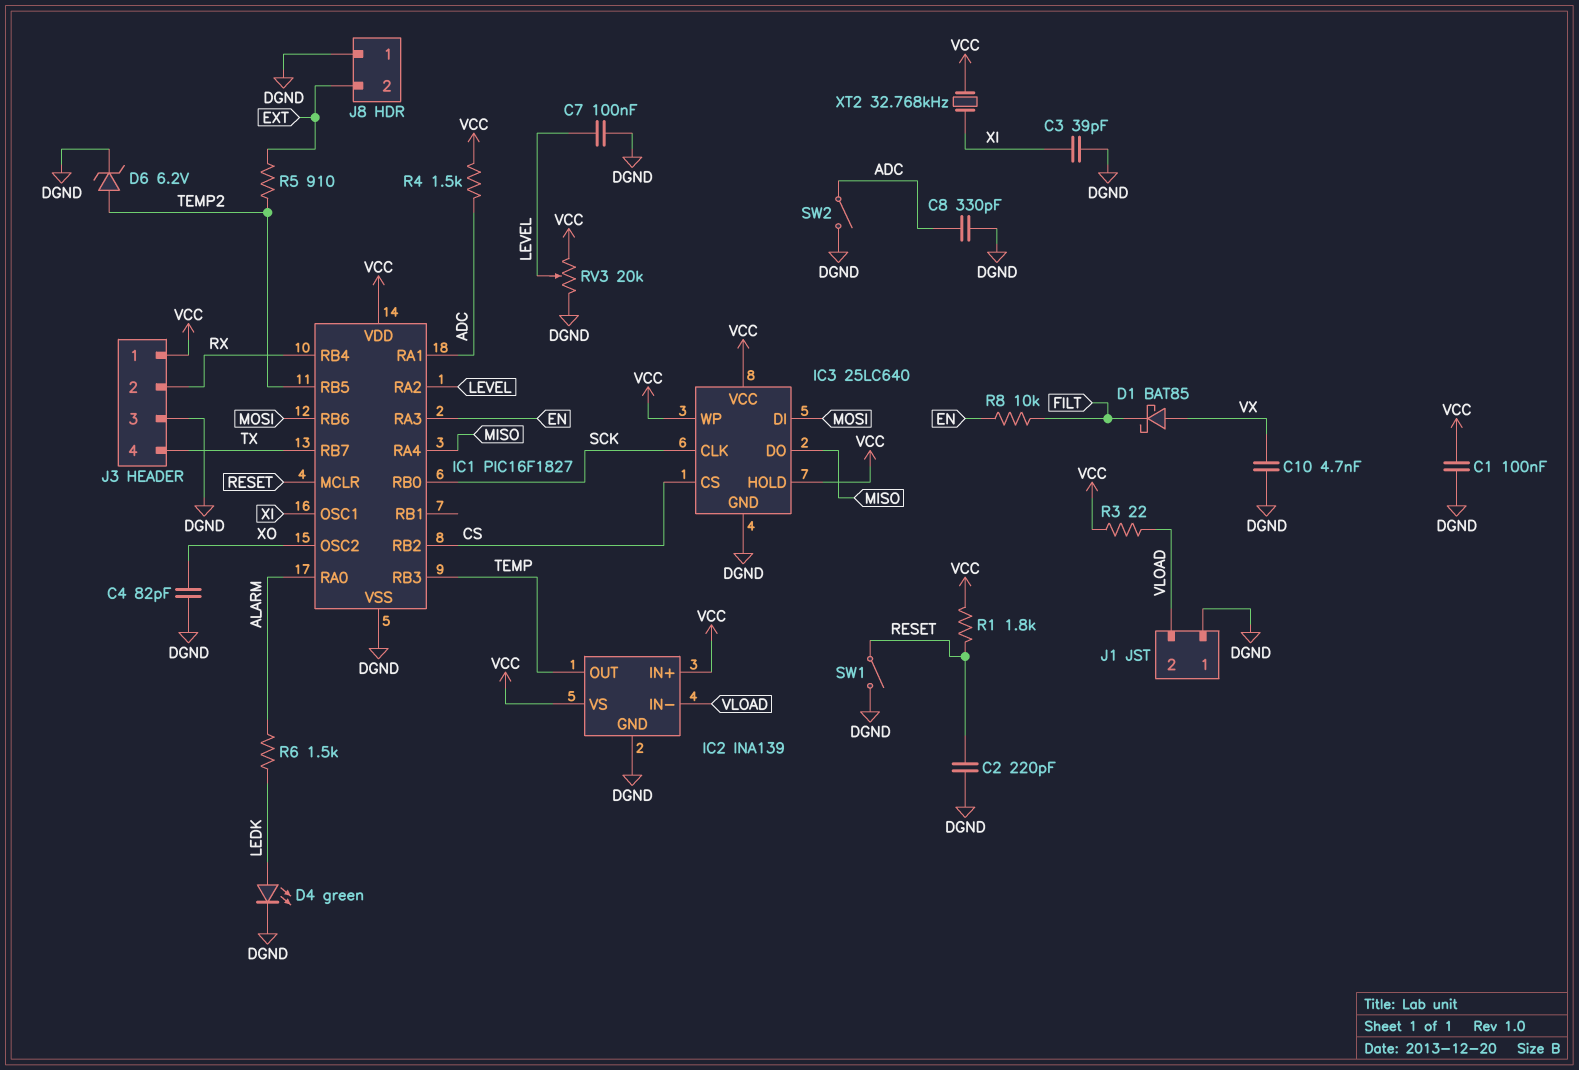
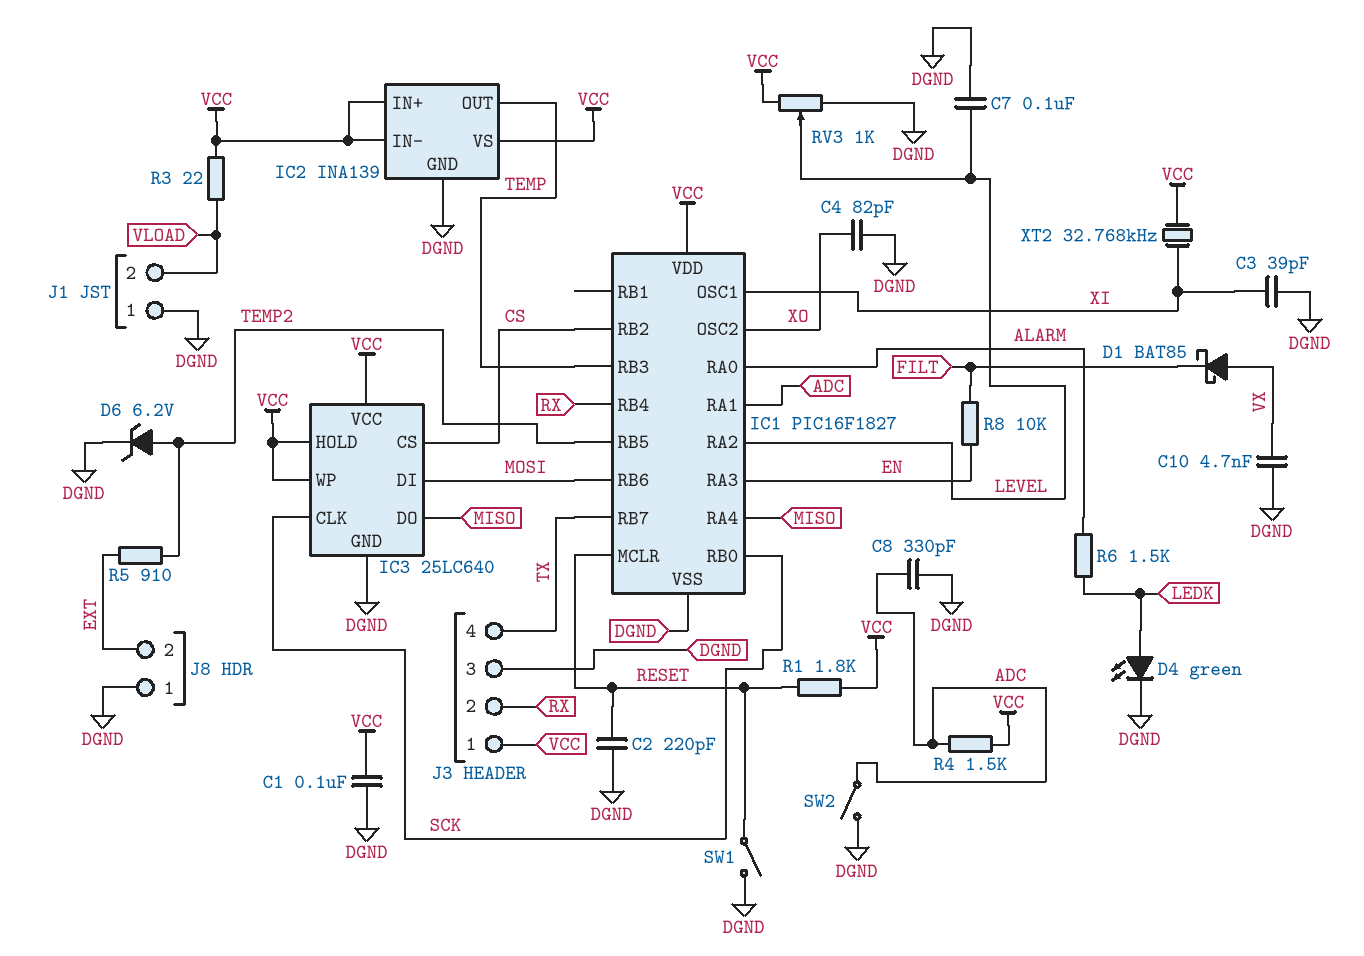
IC2 pin IN-: VLOAD -> VCC
RV3: 20k (DGND, VCC, wiper LEVEL) -> 1k (DGND, VCC, wiper LEVEL)

